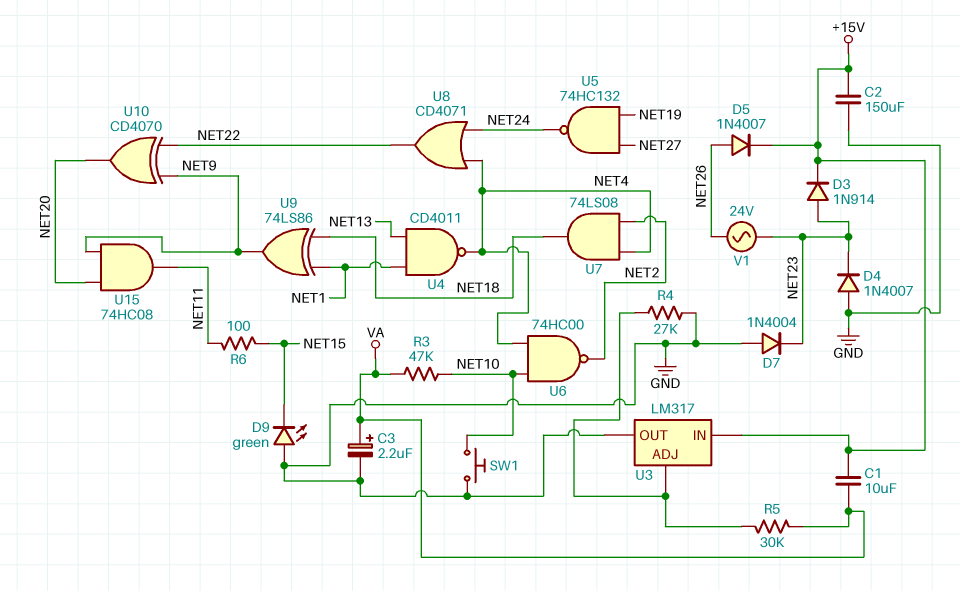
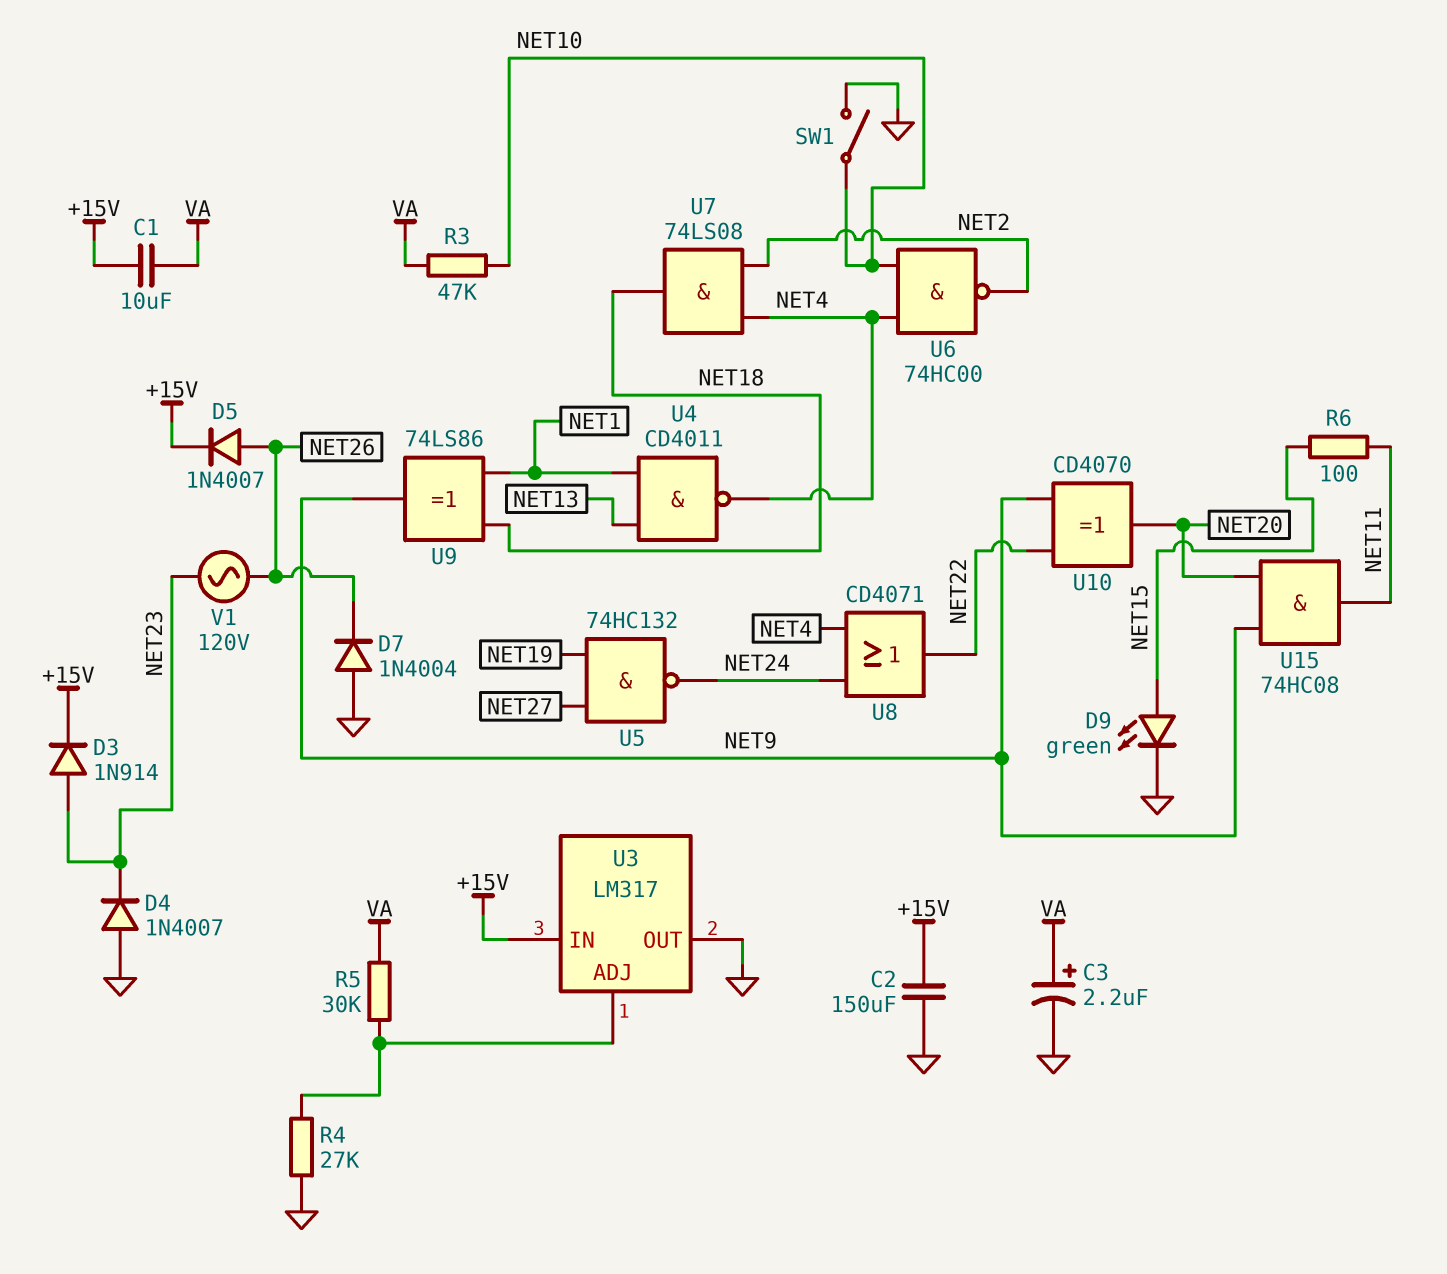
D7: diode 1N4004 (A GND, K NET23) -> diode 1N4004 (A GND, K NET26)
D9: LED green (A GND, K NET15) -> LED green (A NET15, K GND)
SW1: button (GND, NET10) -> switch (GND, NET10)
V1: AC 24V (NET23, NET26) -> AC 120V (NET23, NET26)

